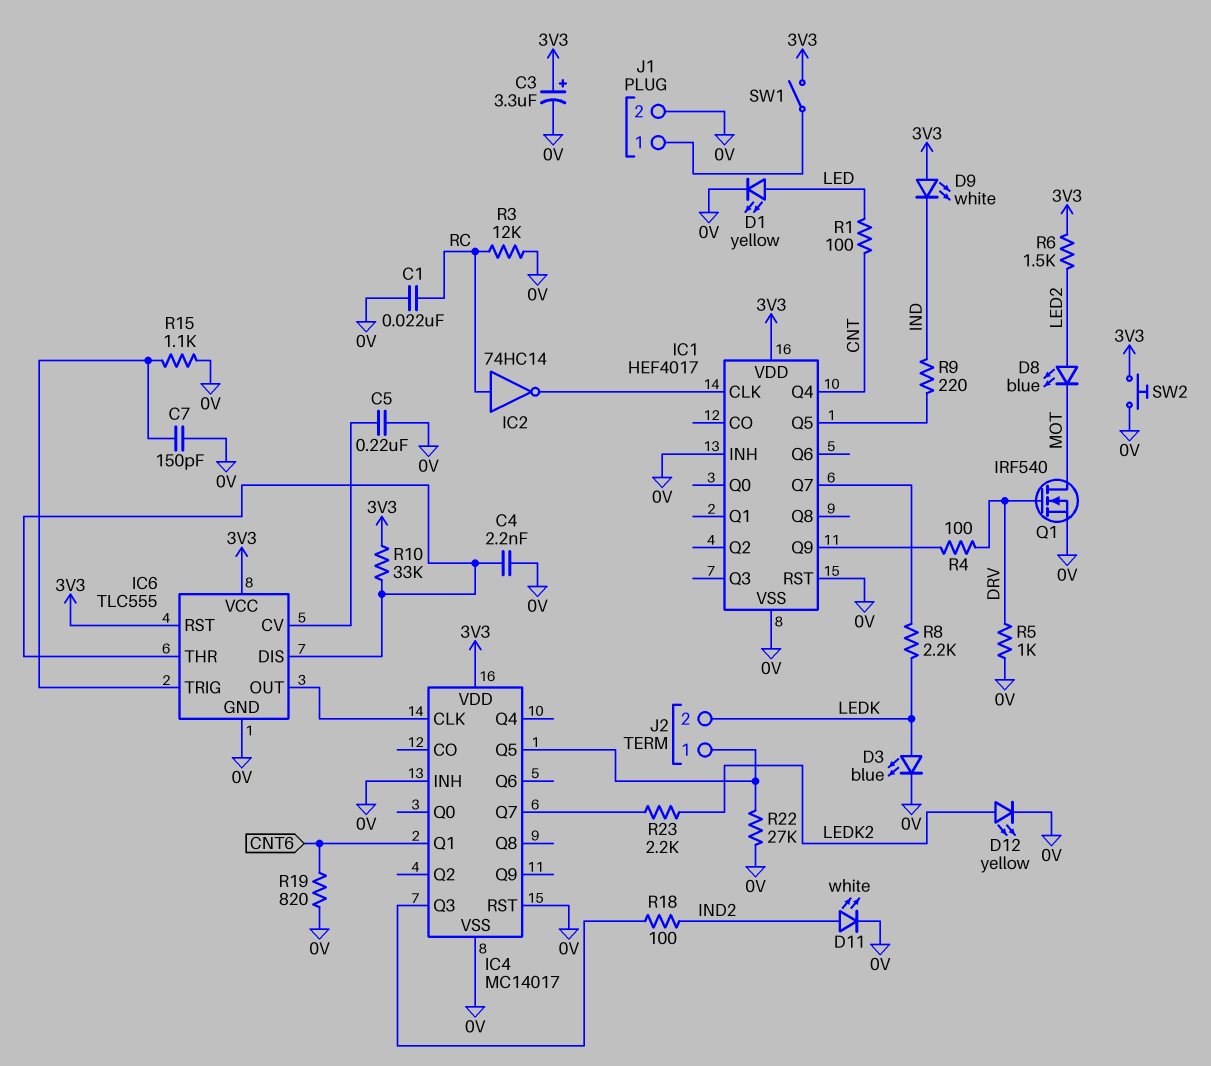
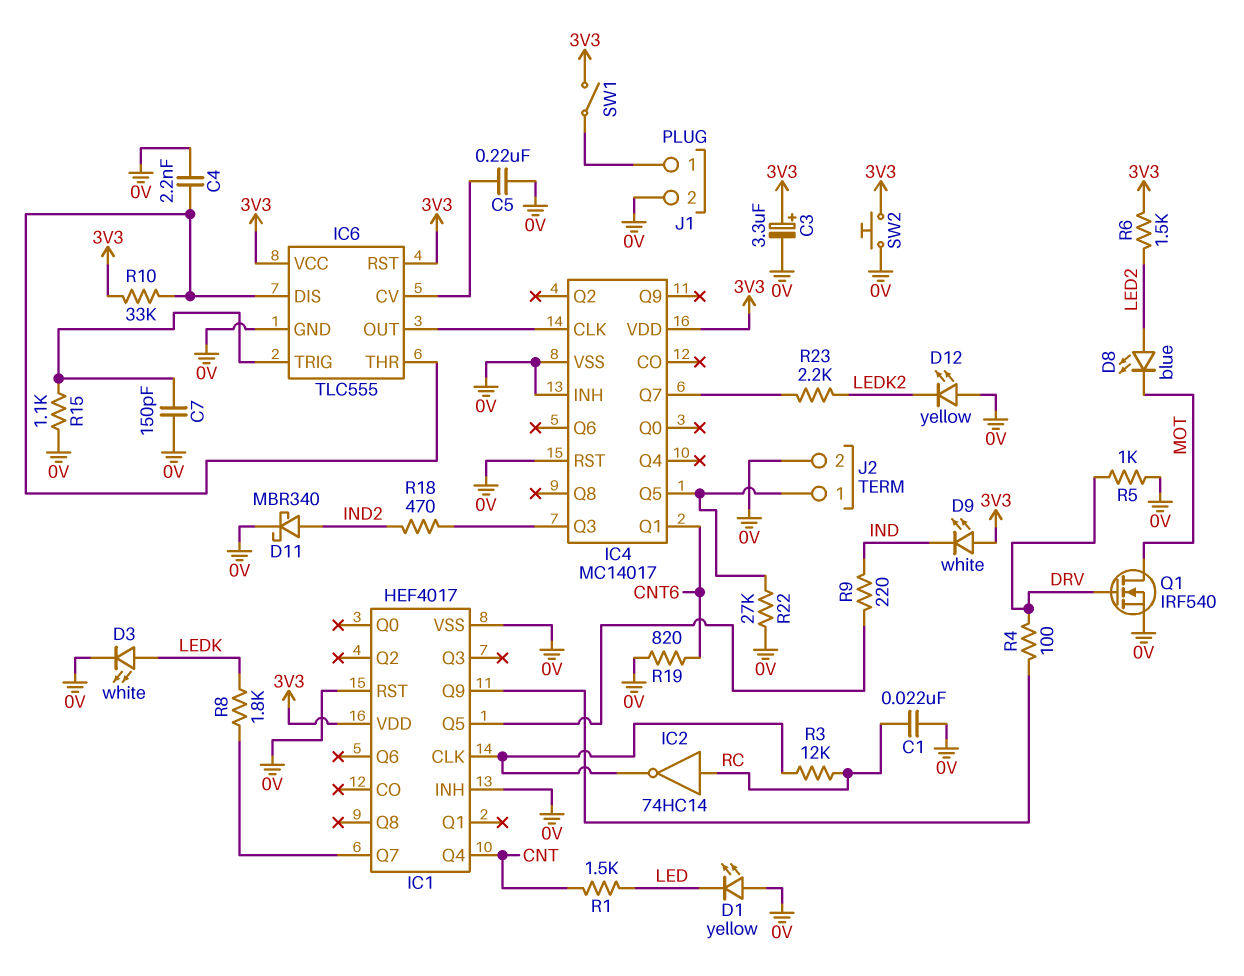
D1: LED yellow (A LED, K 0V) -> LED yellow (A 0V, K LED)
D3: LED blue (A LEDK, K 0V) -> LED white (A LEDK, K 0V)
D11: LED white (A IND2, K 0V) -> schottky MBR340 (A IND2, K 0V)
D12: LED yellow (A LEDK2, K 0V) -> LED yellow (A 0V, K LEDK2)
J2 pin 2: LEDK -> 0V
R1: 100 (CNT, LED) -> 1.5k (CNT, LED)
R3: 12k (0V, RC) -> 12k (IC1/CLK, RC)
R8: 2.2k (IC1/Q7, LEDK) -> 1.8k (IC1/Q7, LEDK)
R18: 100 (IC4/Q3, IND2) -> 470 (IC4/Q3, IND2)

